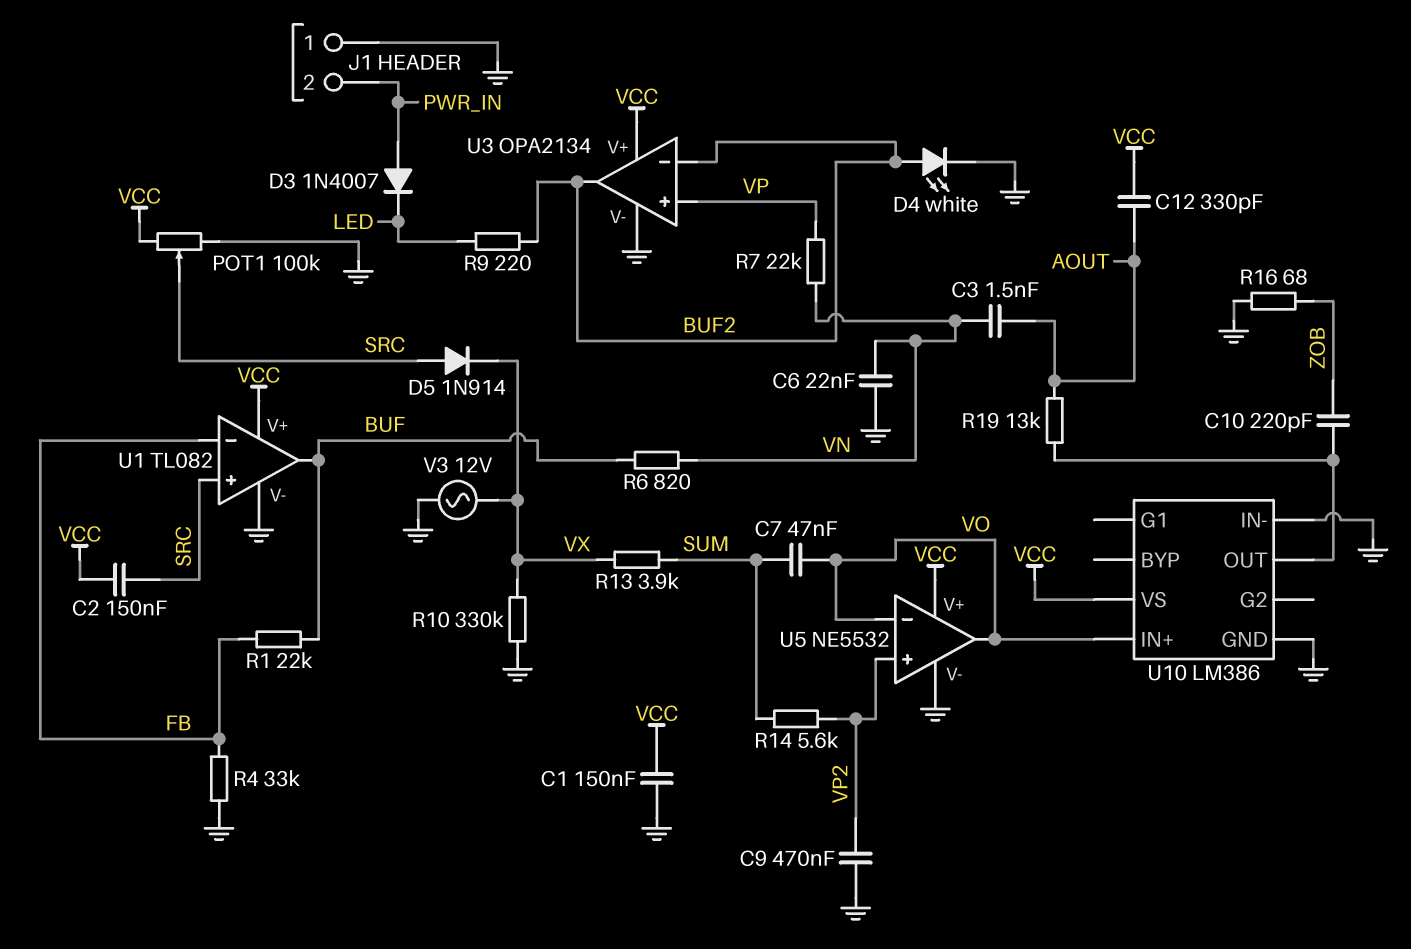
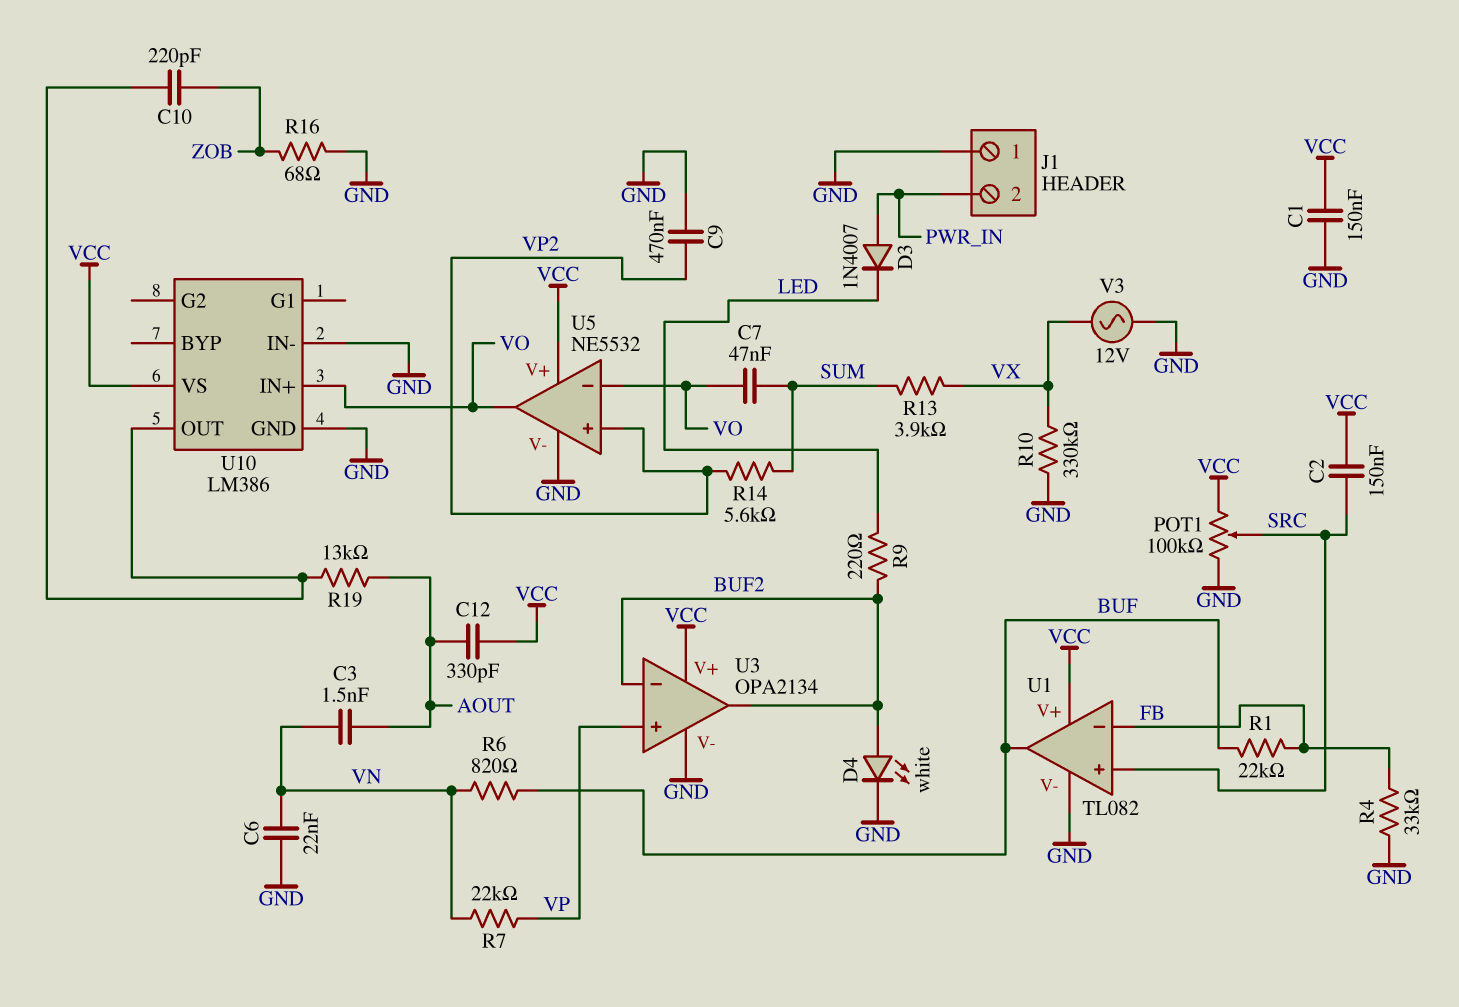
D5: diode 1N914 (A SRC, K VX) -> none

